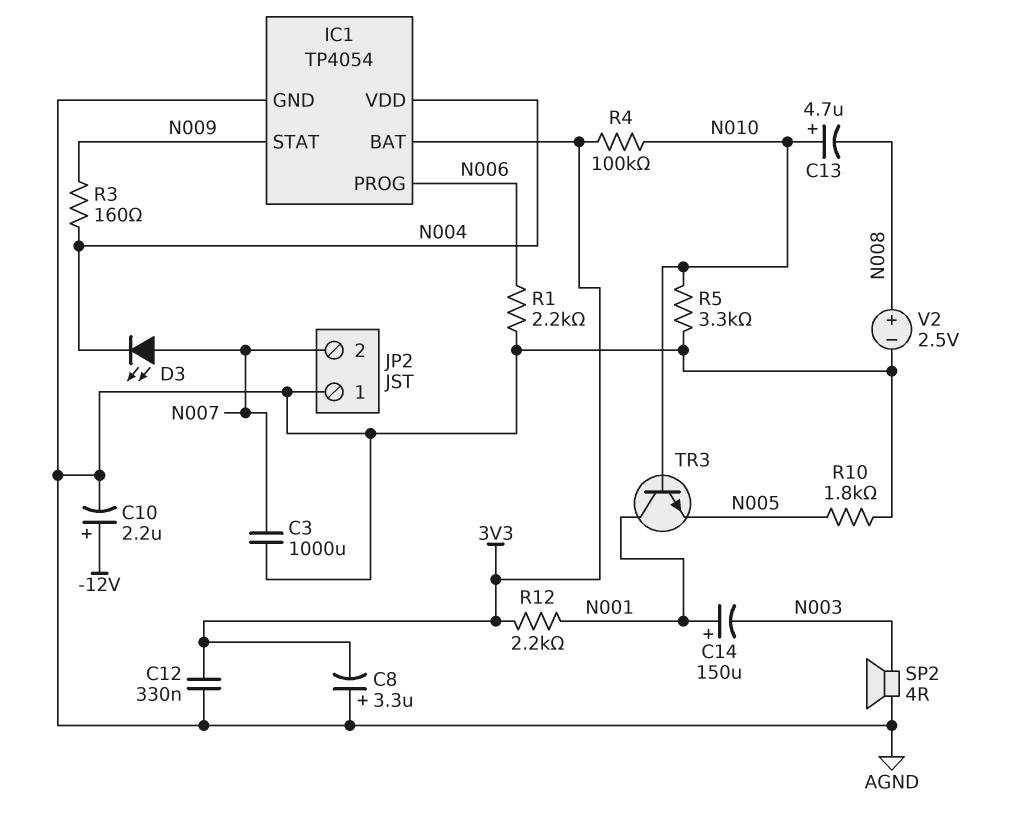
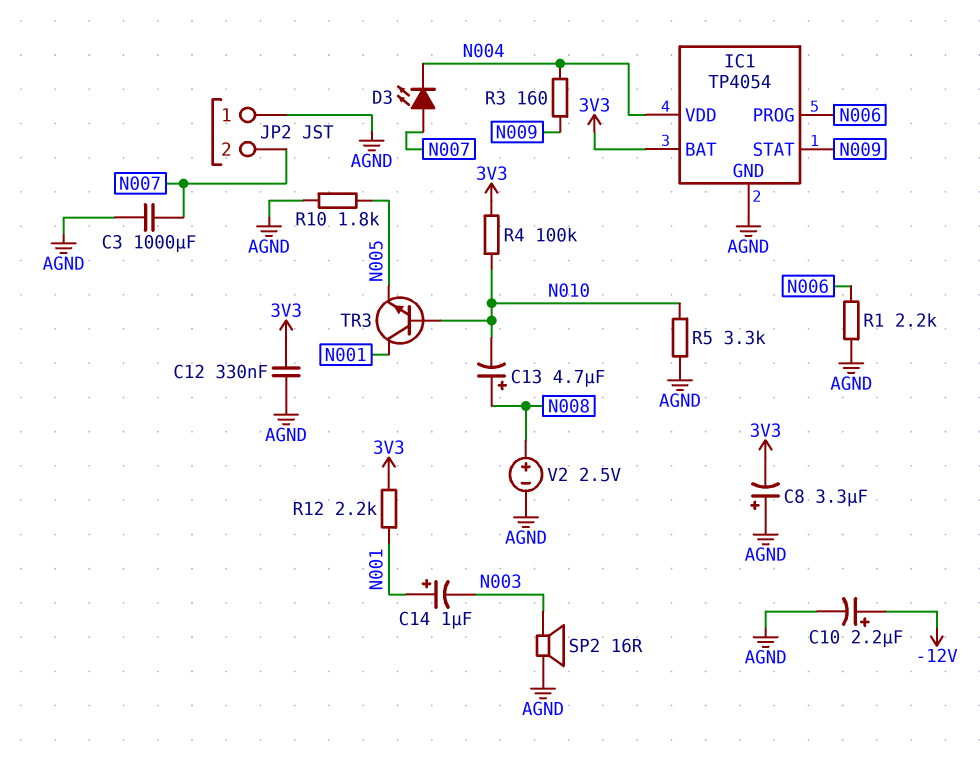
C13: 4.7uF (plus N010, minus N008) -> 4.7uF (plus N008, minus N010)
C14: 150uF (plus N001, minus N003) -> 1uF (plus N001, minus N003)
SP2: speaker 4R (AGND, N003) -> speaker 16R (AGND, N003)

